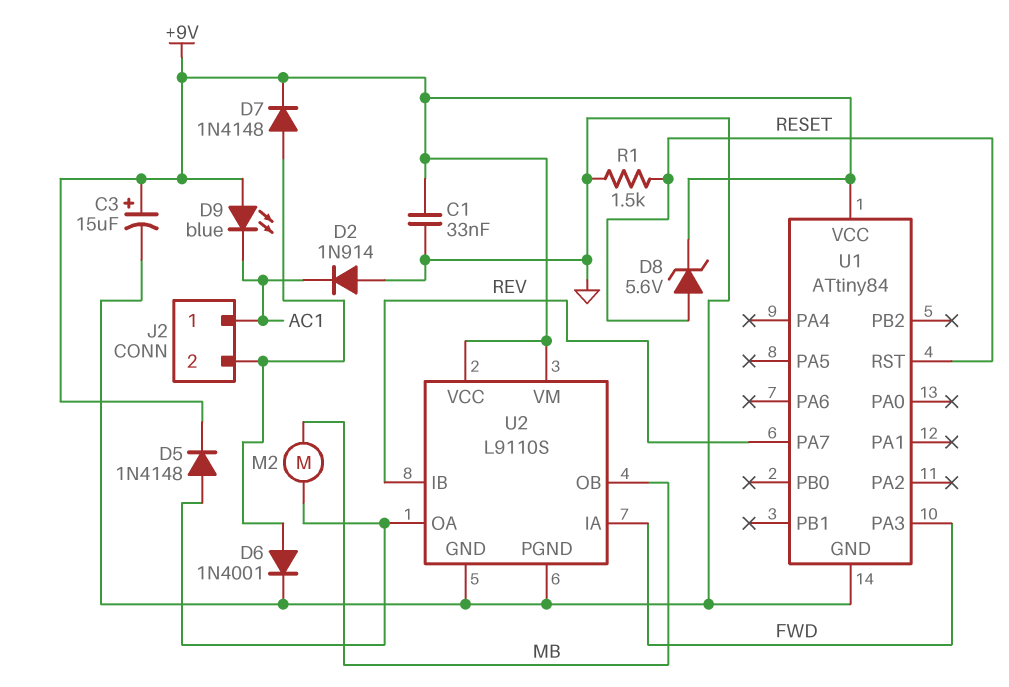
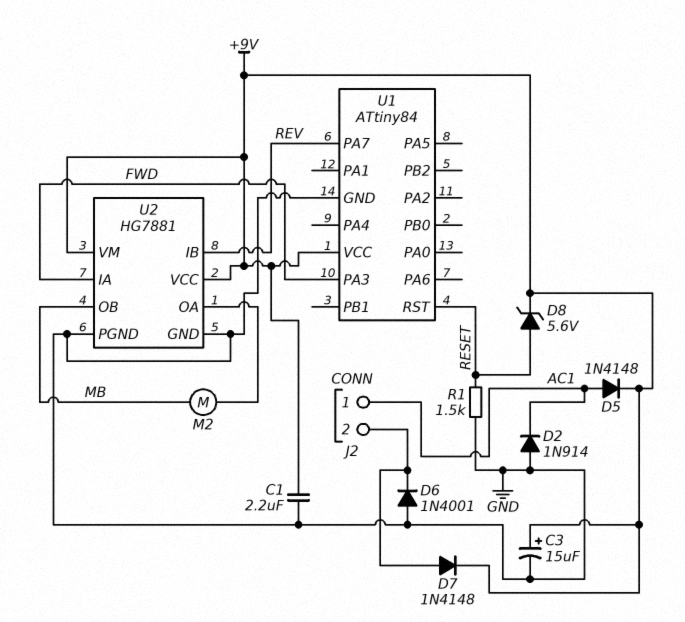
C1: 33nF (+9V, GND) -> 2.2uF (+9V, GND)
D5: diode 1N4148 (A U2/OA, K +9V) -> diode 1N4148 (A AC1, K +9V)
D6: diode 1N4001 (A J2/2, K GND) -> diode 1N4001 (A GND, K J2/2)
D9: LED blue (A +9V, K AC1) -> none
U2: L9110S -> HG7881

